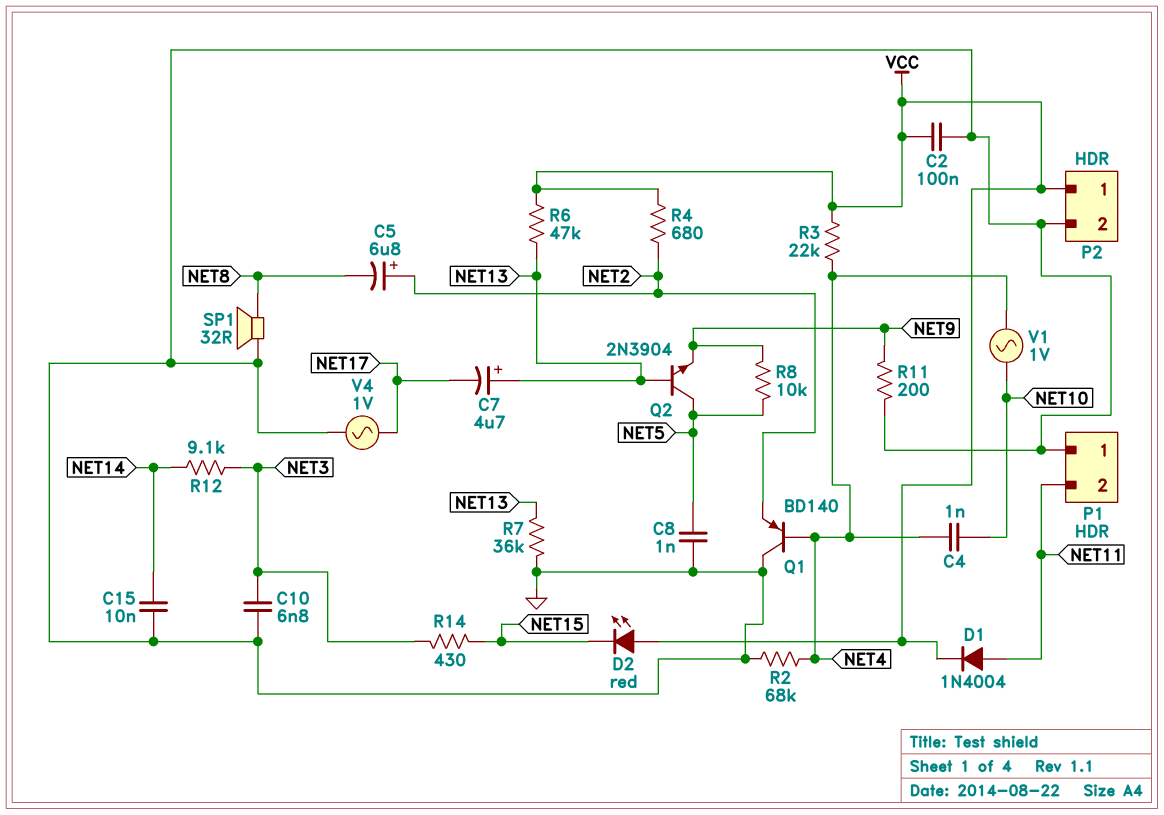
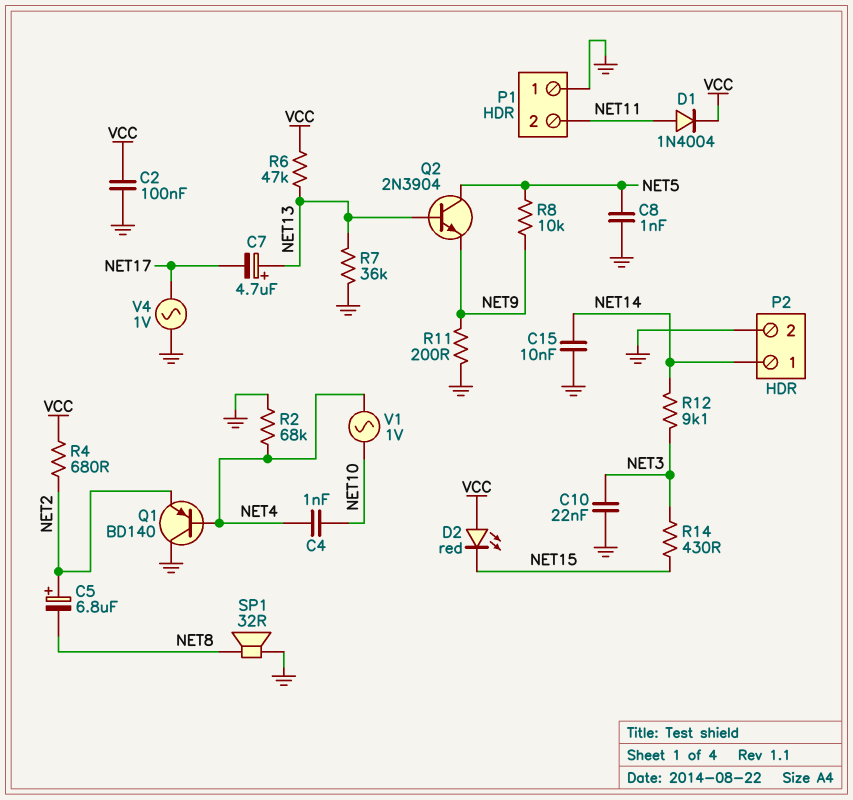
C10: 6.8nF (GND, NET3) -> 22nF (GND, NET3)
P2 pin 1: VCC -> NET14
R3: 22k (NET4, VCC) -> none

